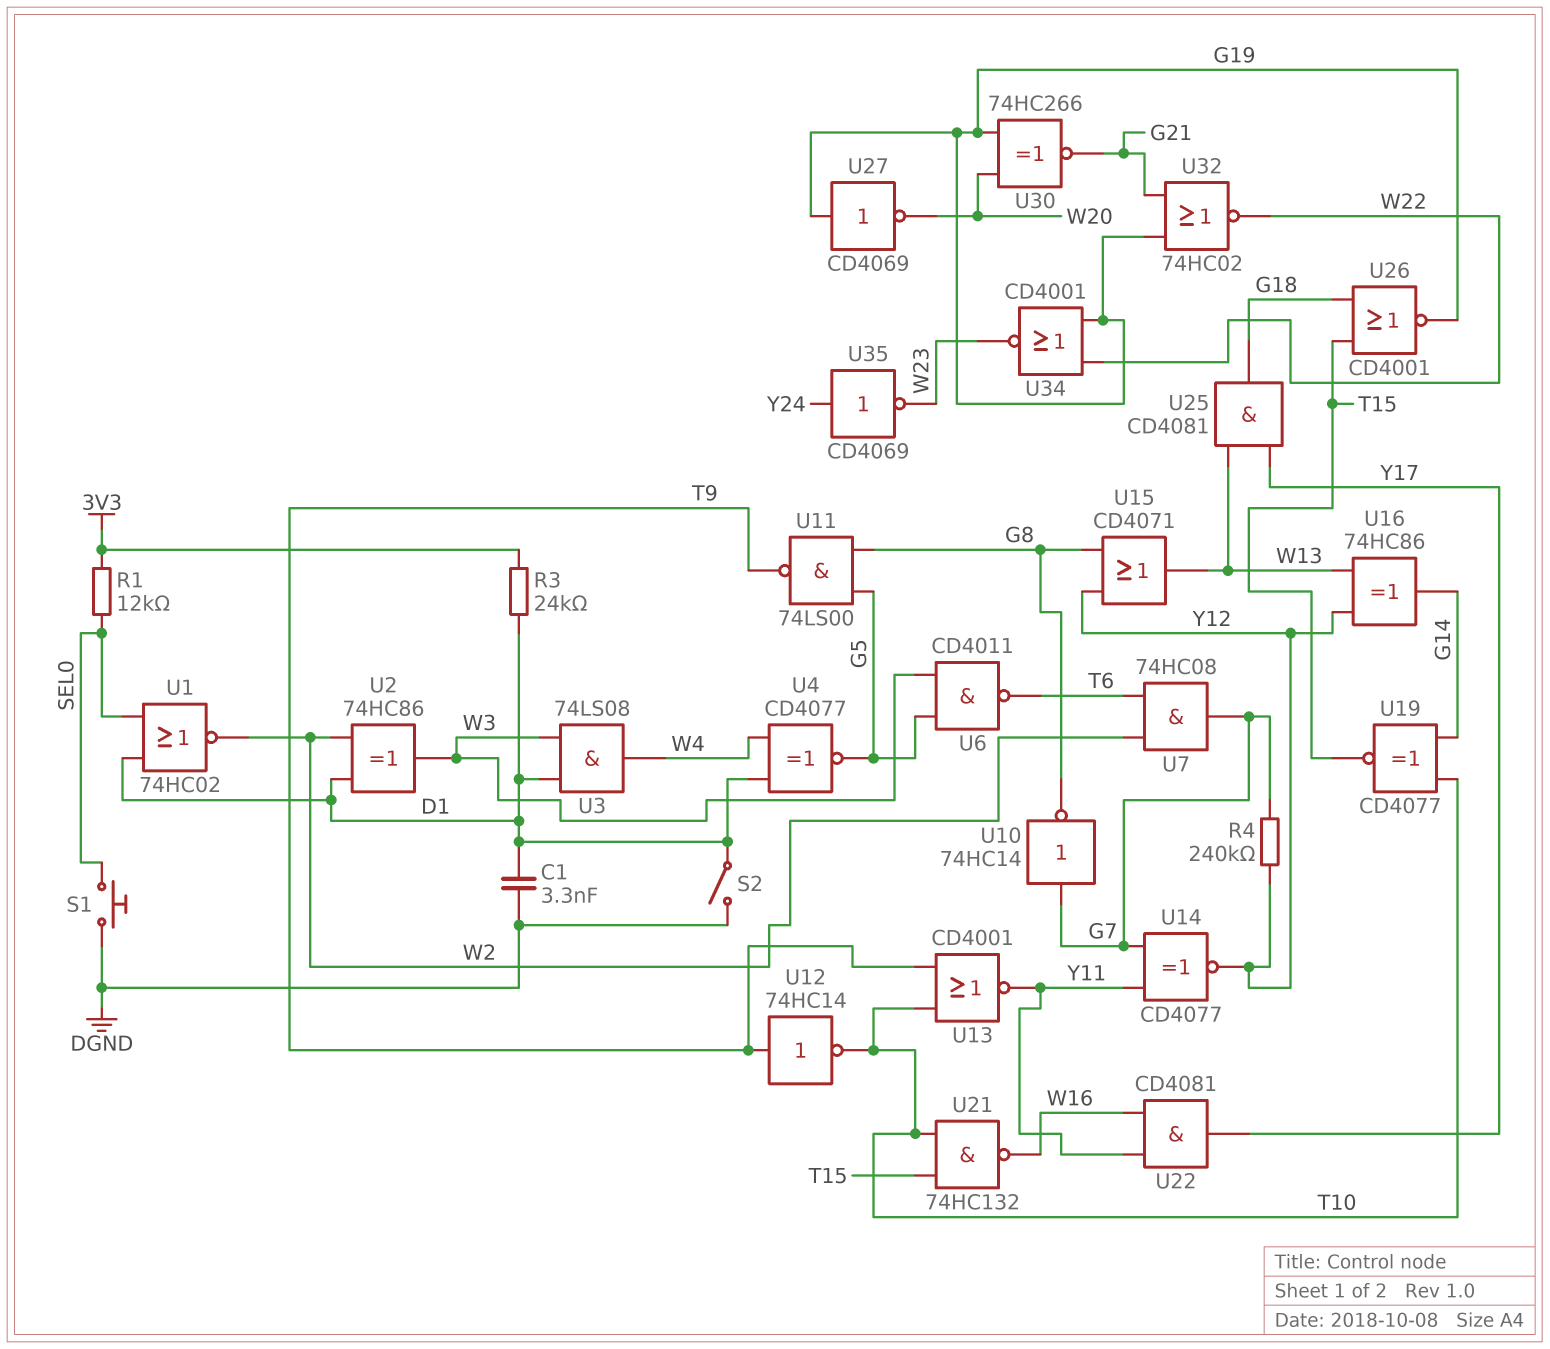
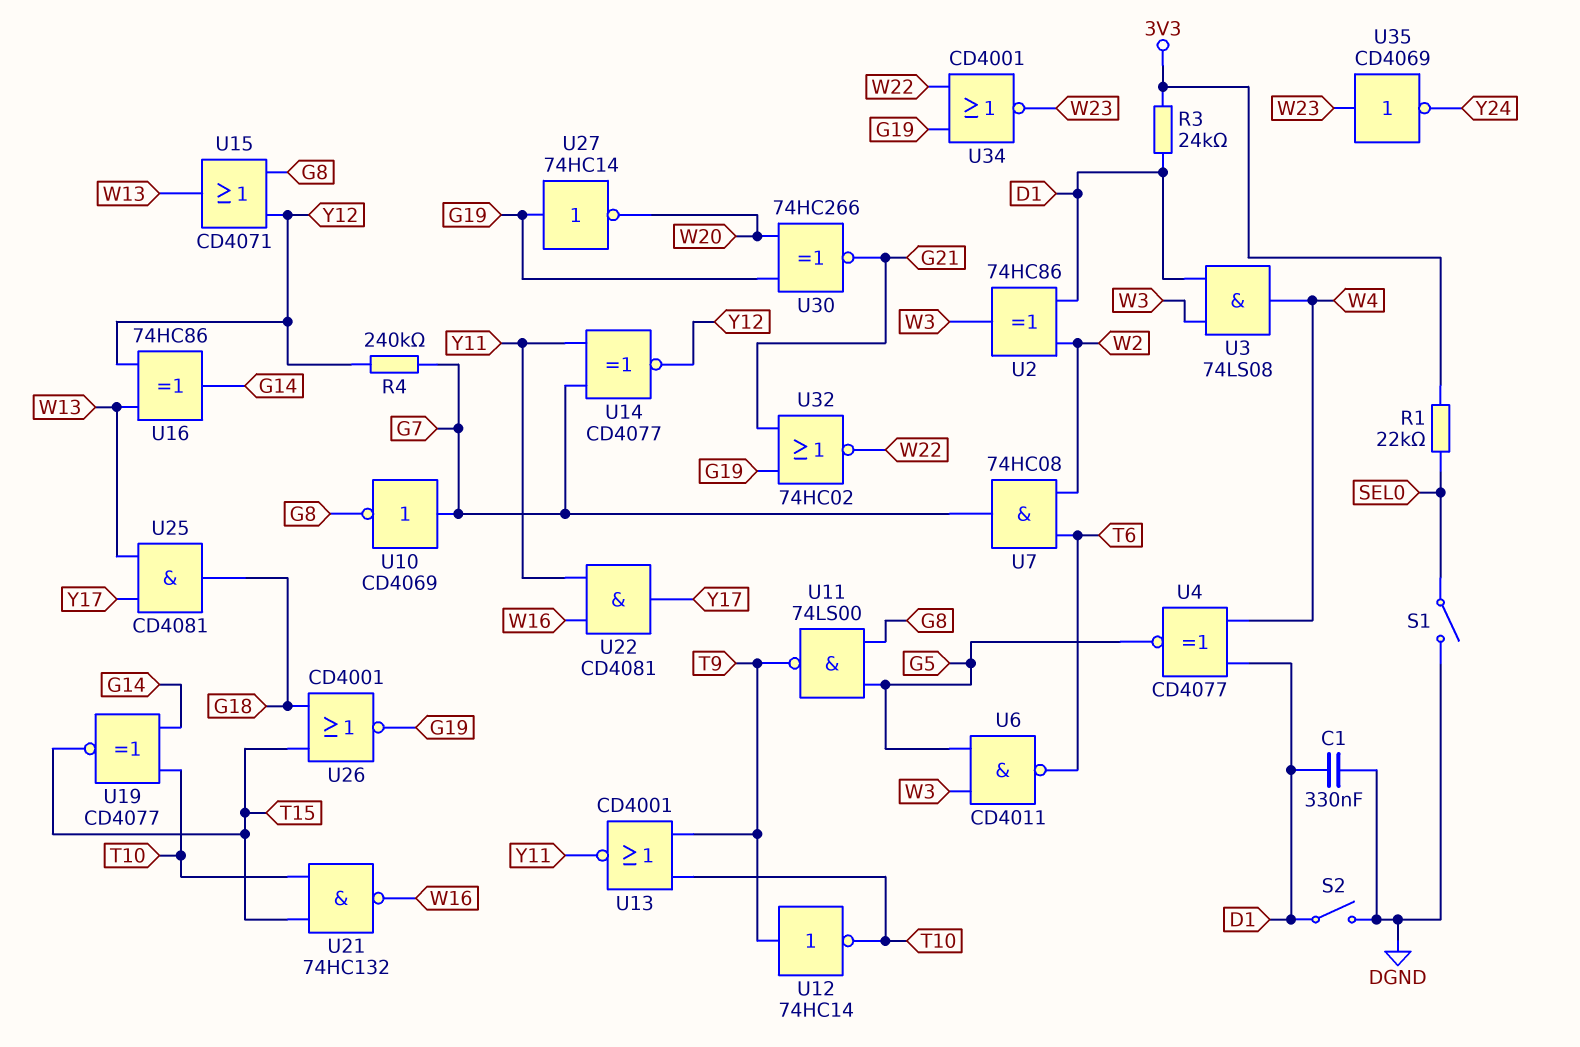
C1: 3.3nF (D1, DGND) -> 330nF (D1, DGND)
R1: 12k (3V3, SEL0) -> 22k (3V3, SEL0)
S1: button (DGND, SEL0) -> switch (DGND, SEL0)
U1: NOR 74HC02 (in D1, in SEL0, out W2) -> none
U10: NOT 74HC14 (in G7, out G8) -> NOT CD4069 (in G7, out G8)
U27: NOT CD4069 (in G19, out W20) -> NOT 74HC14 (in G19, out W20)
U35: NOT CD4069 (in Y24, out W23) -> NOT CD4069 (in W23, out Y24)

